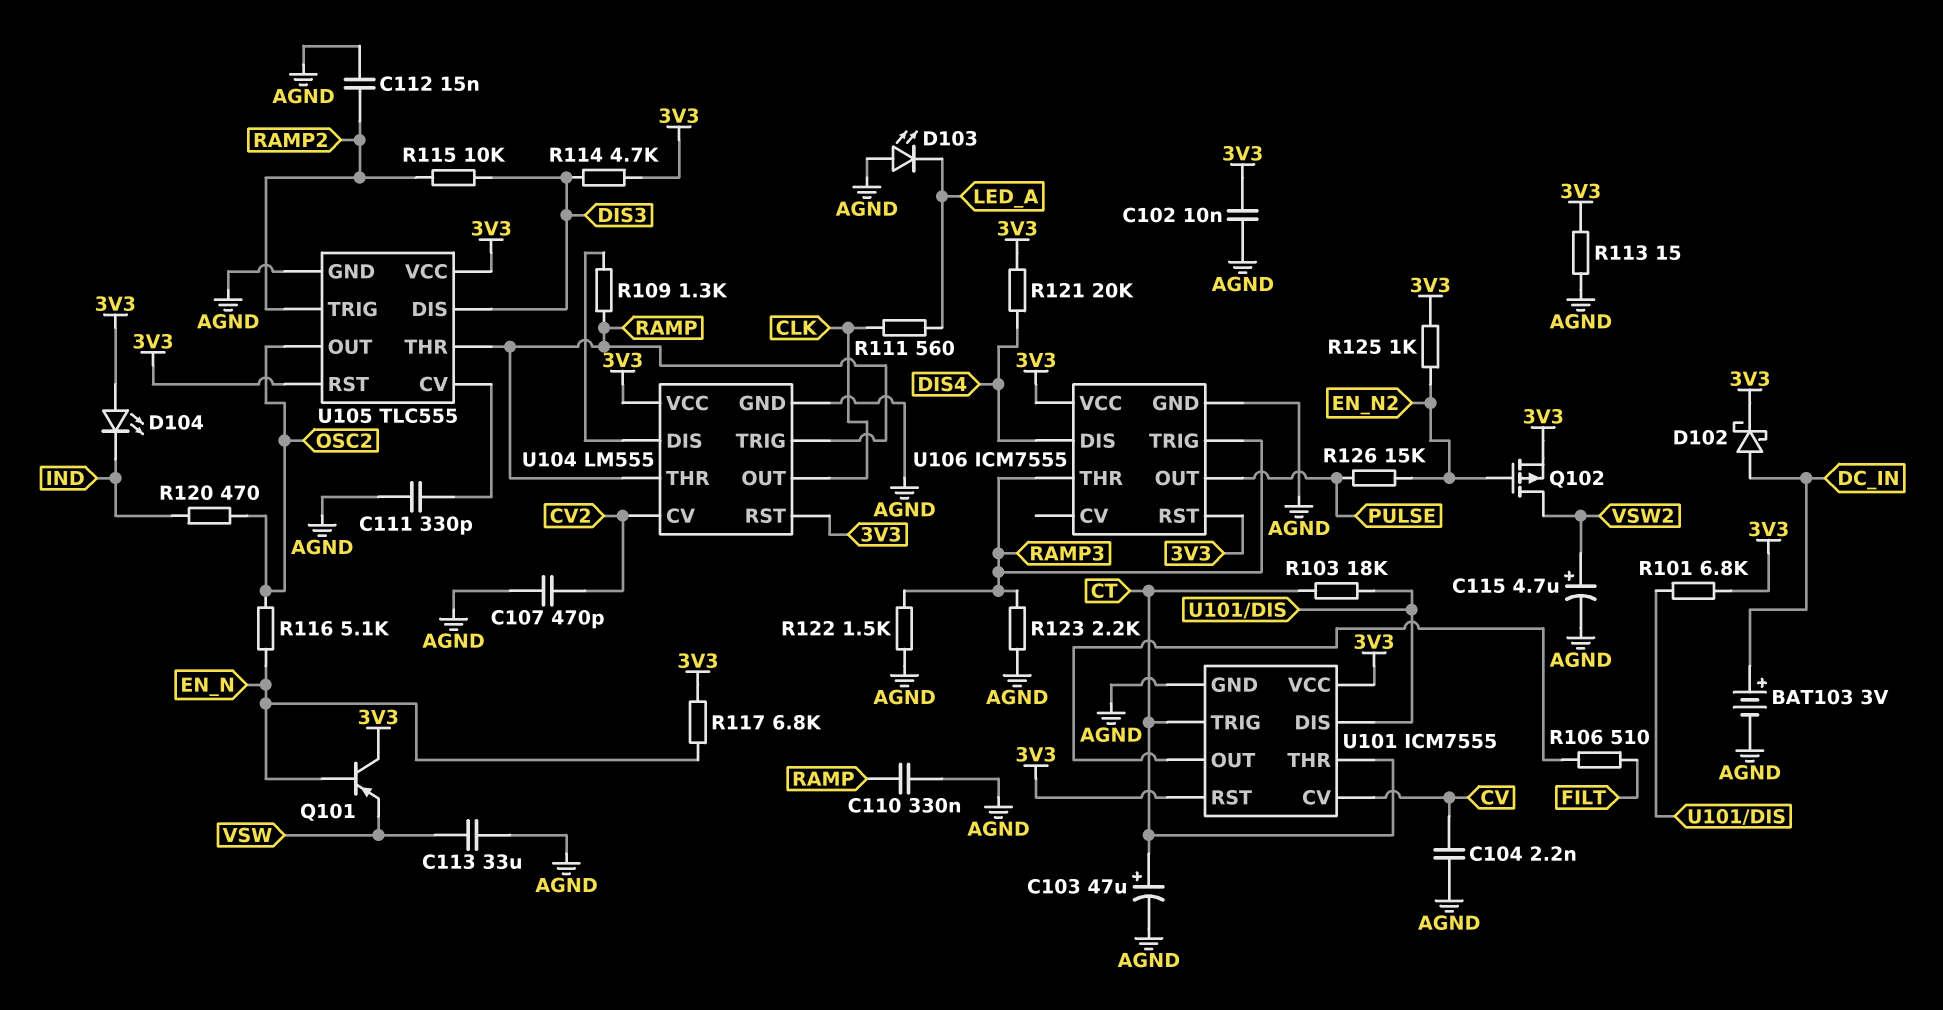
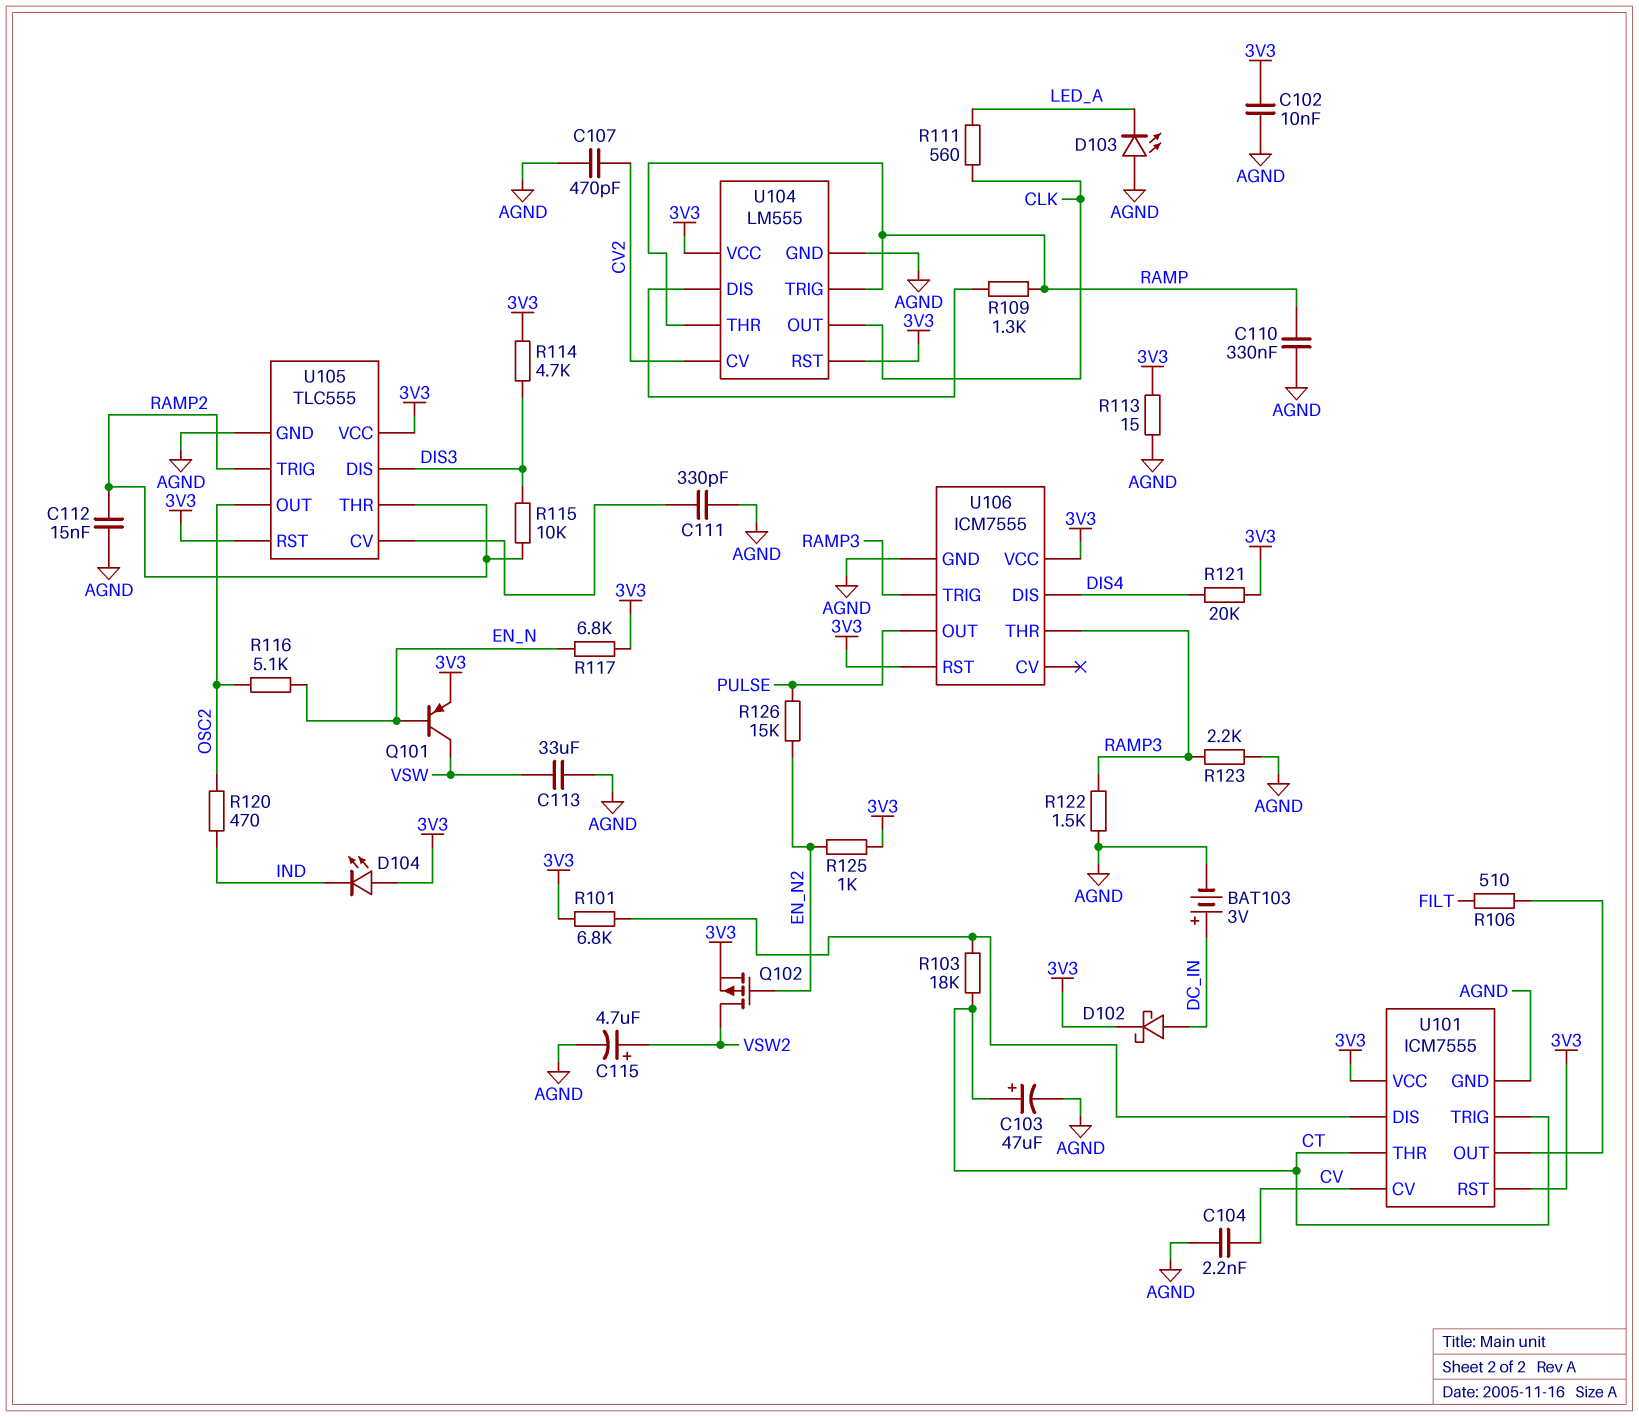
Q101: PNP (B EN_N, C 3V3, E VSW) -> PNP (B EN_N, C VSW, E 3V3)
U105 pin THR: RAMP -> RAMP2

